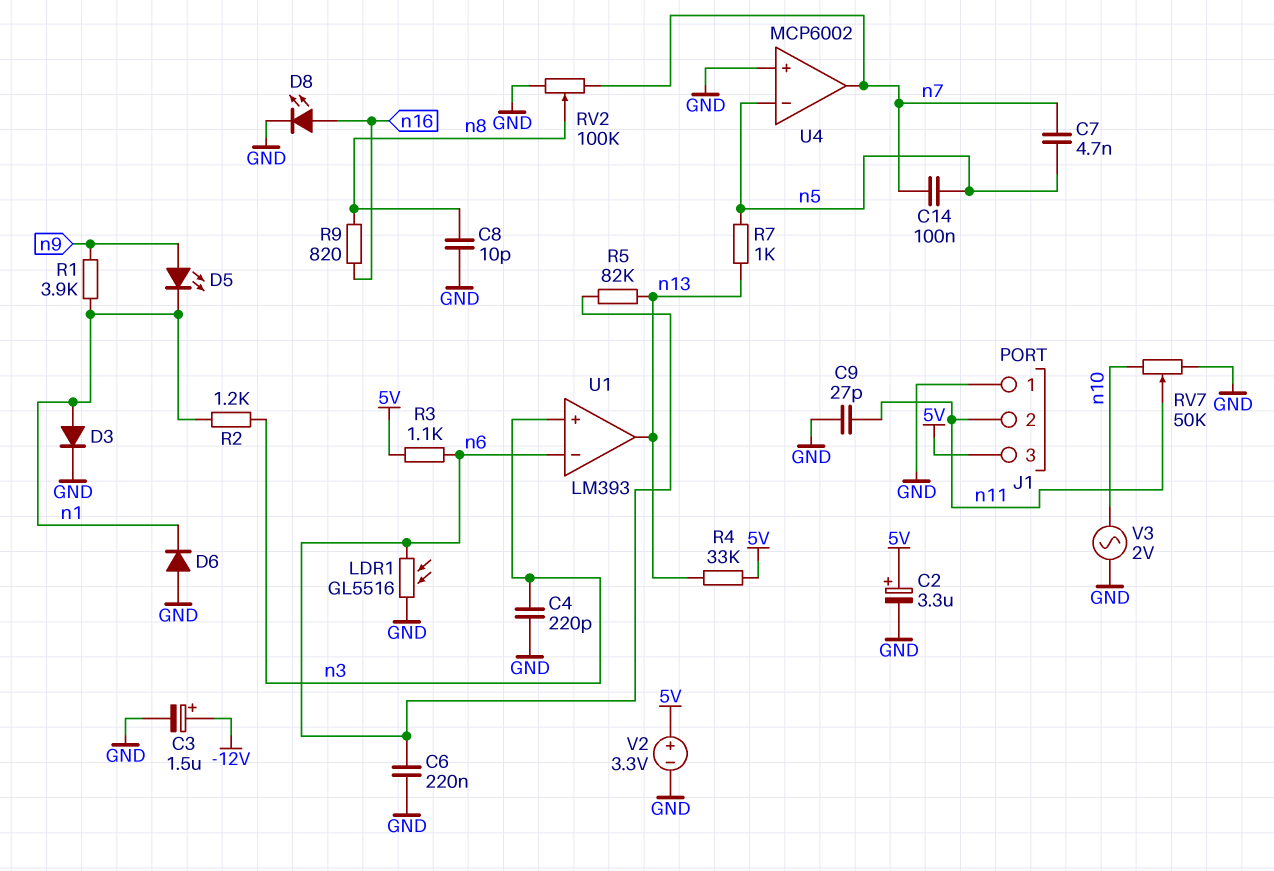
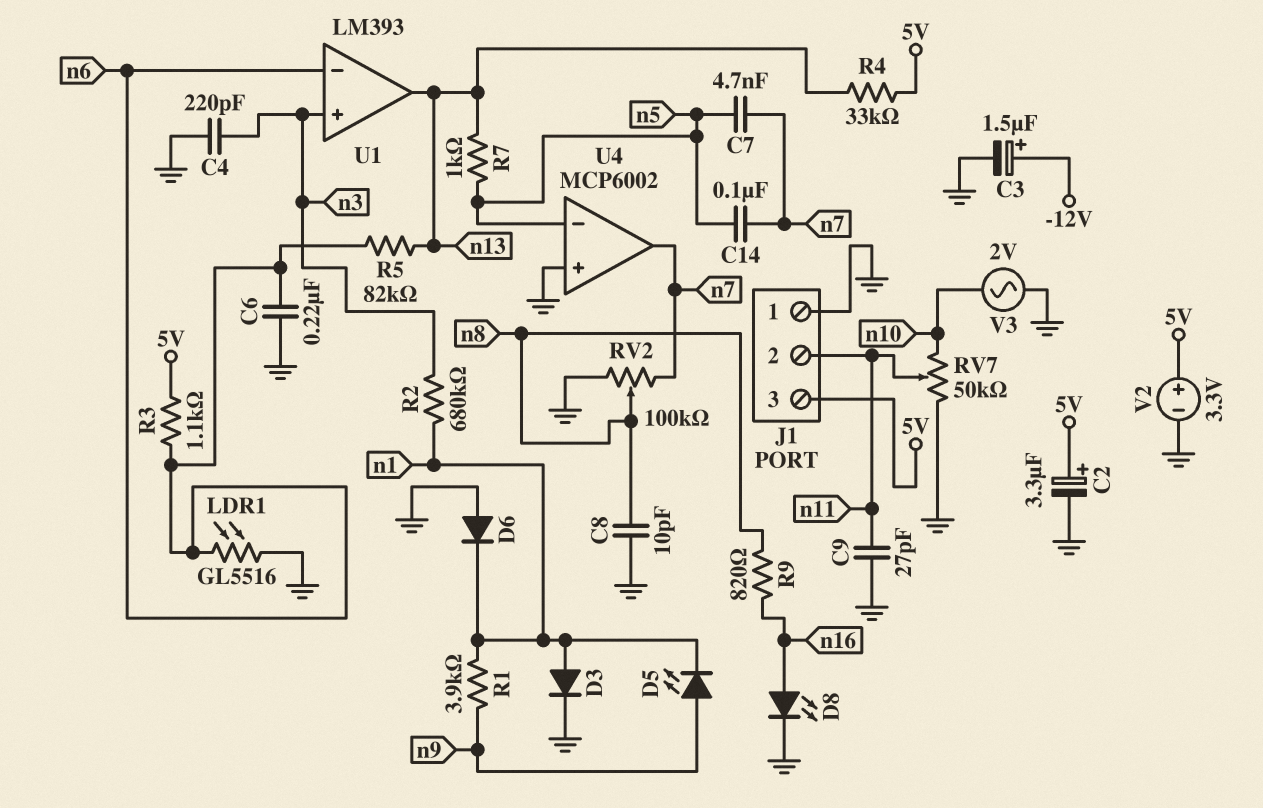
R2: 1.2k (n1, n3) -> 680k (n1, n3)

